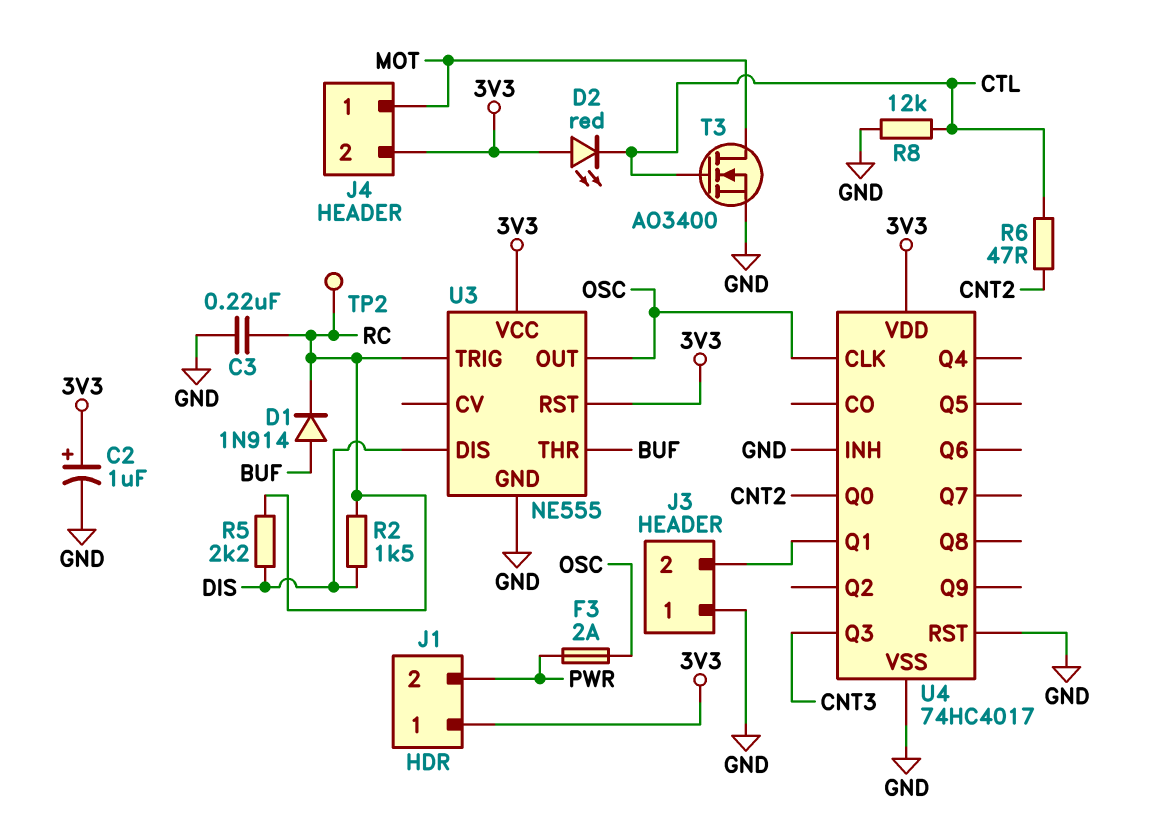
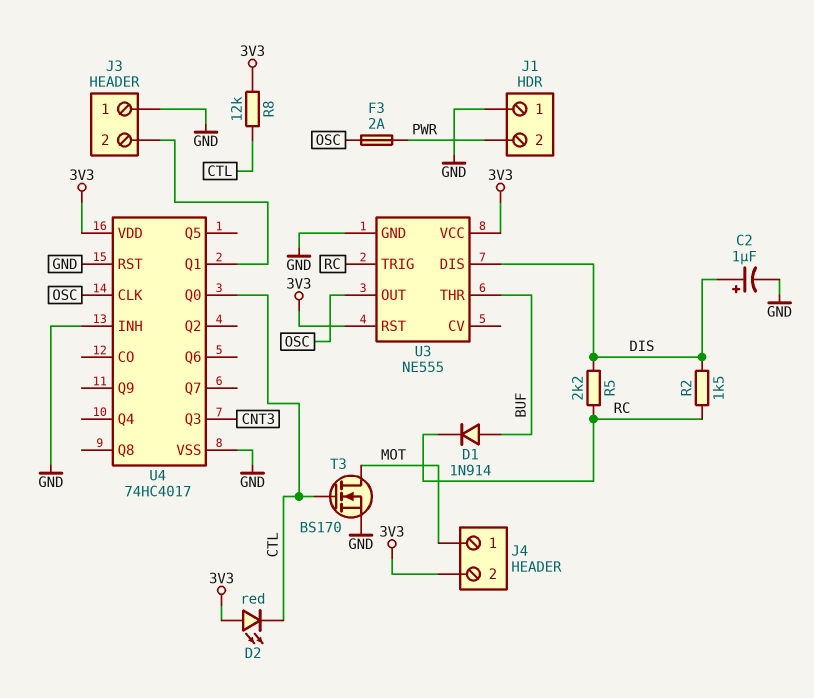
C2: 1uF (plus 3V3, minus GND) -> 1uF (plus DIS, minus GND)
C3: 220nF (GND, RC) -> none
J1 pin 1: 3V3 -> GND
R6: 47 (CNT2, CTL) -> none
R8: 12k (CTL, GND) -> 12k (3V3, CTL)
T3: NMOS AO3400 (G CTL, D MOT, S GND) -> NMOS BS170 (G CTL, D MOT, S GND)
TP2: test point (RC) -> none
U4 pin Q0: CNT2 -> CTL

